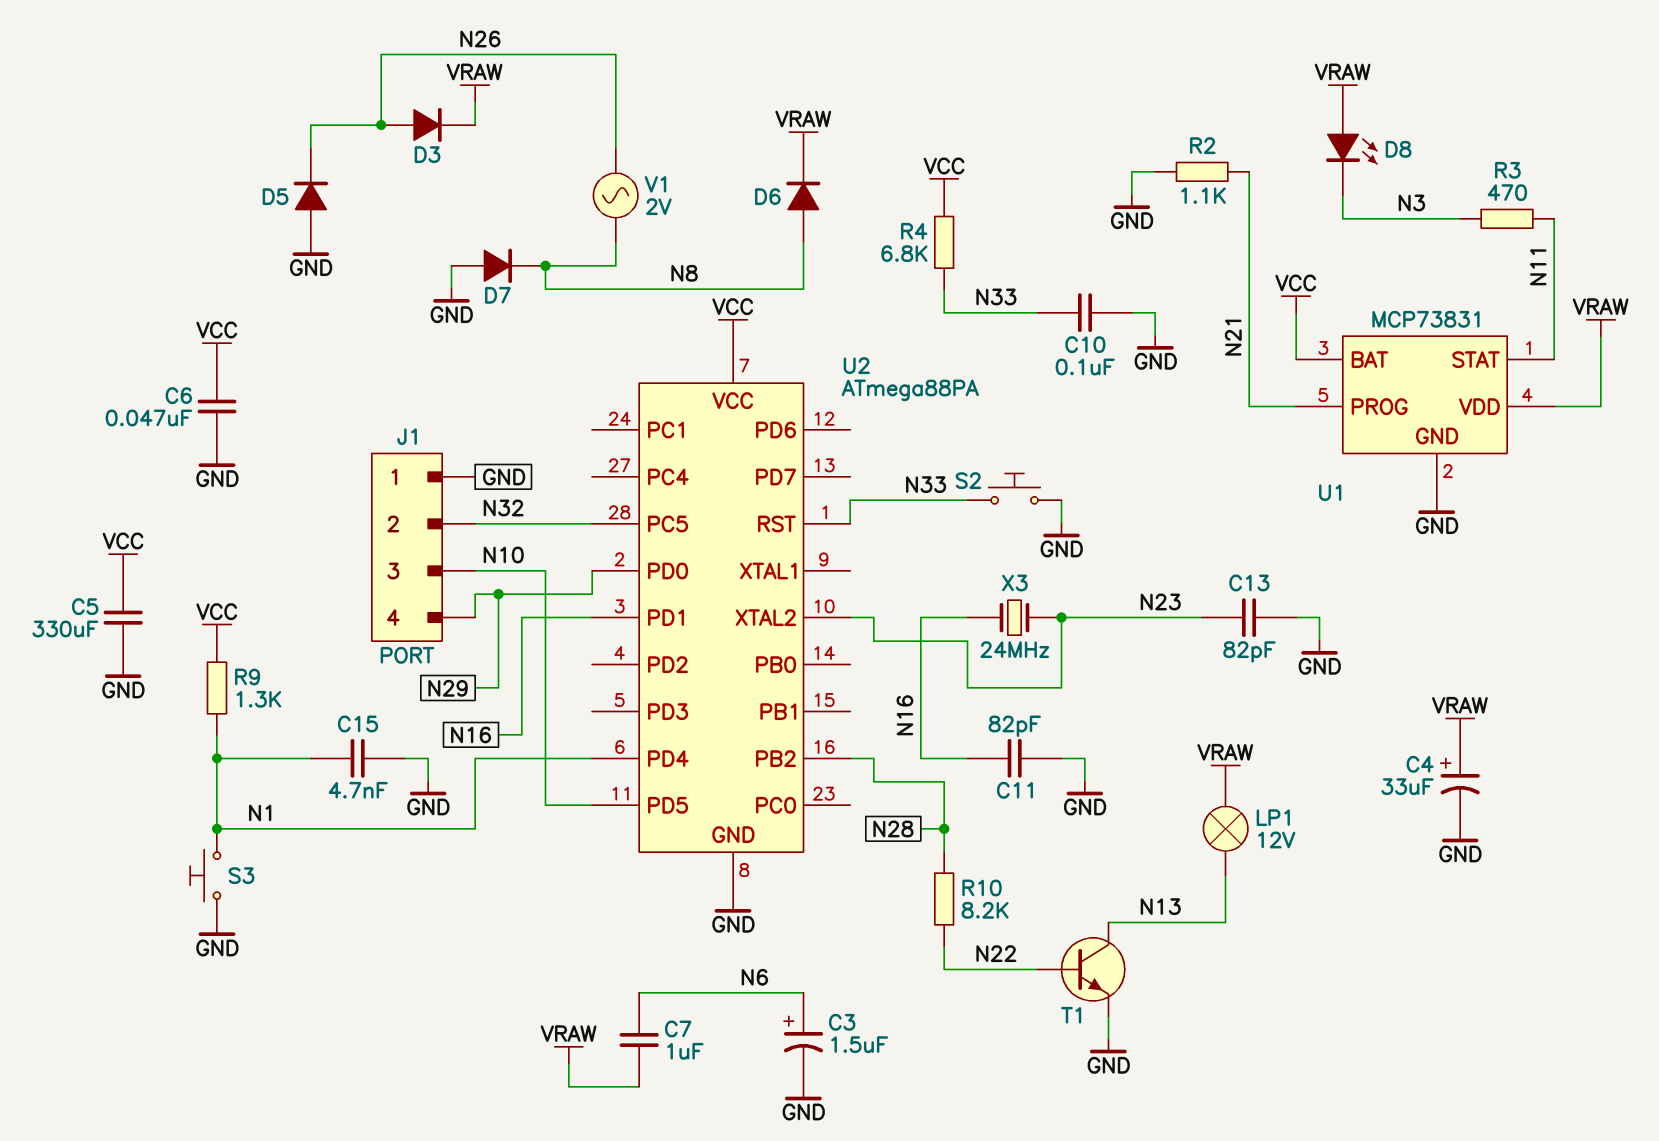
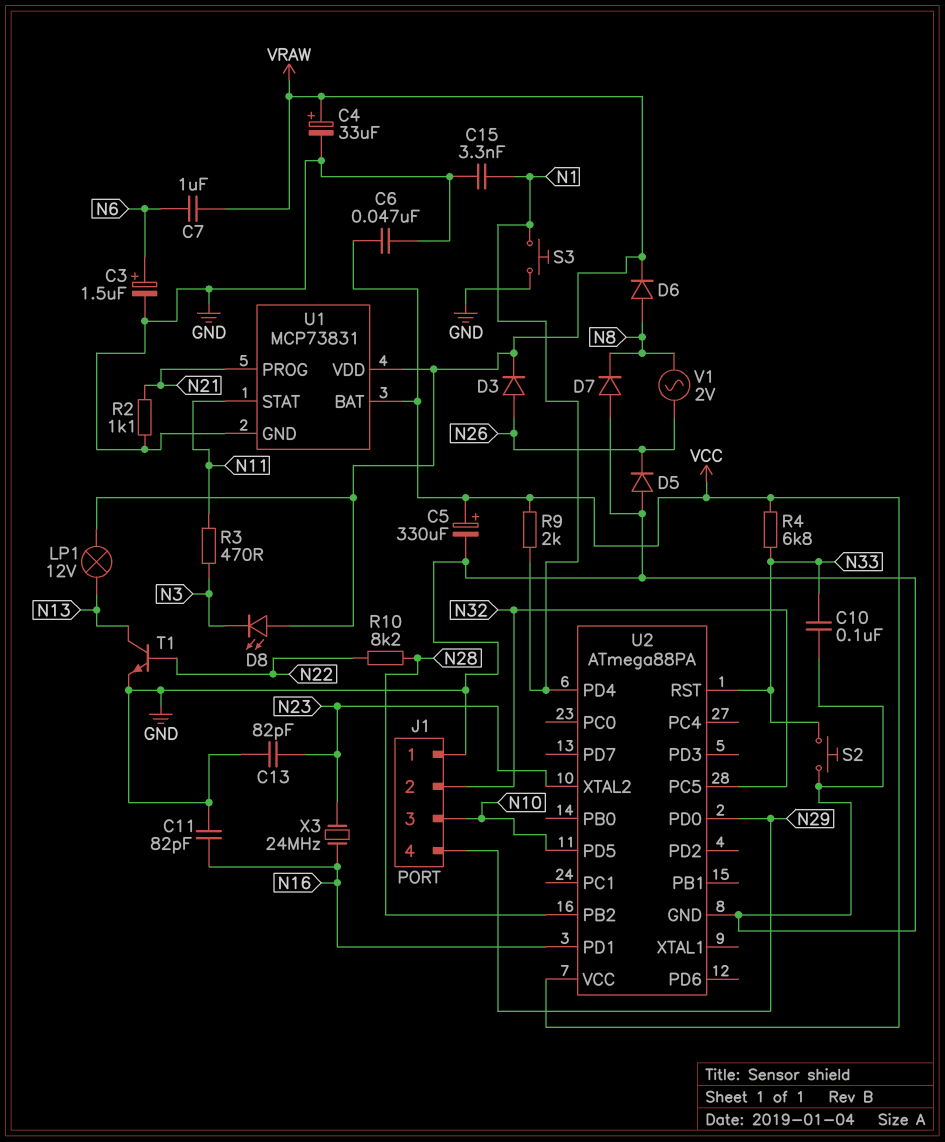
C5: 330uF (GND, VCC) -> 330uF (plus VCC, minus GND)
C15: 4.7nF (GND, N1) -> 3.3nF (GND, N1)
R9: 1.3k (N1, VCC) -> 2k (N1, VCC)

